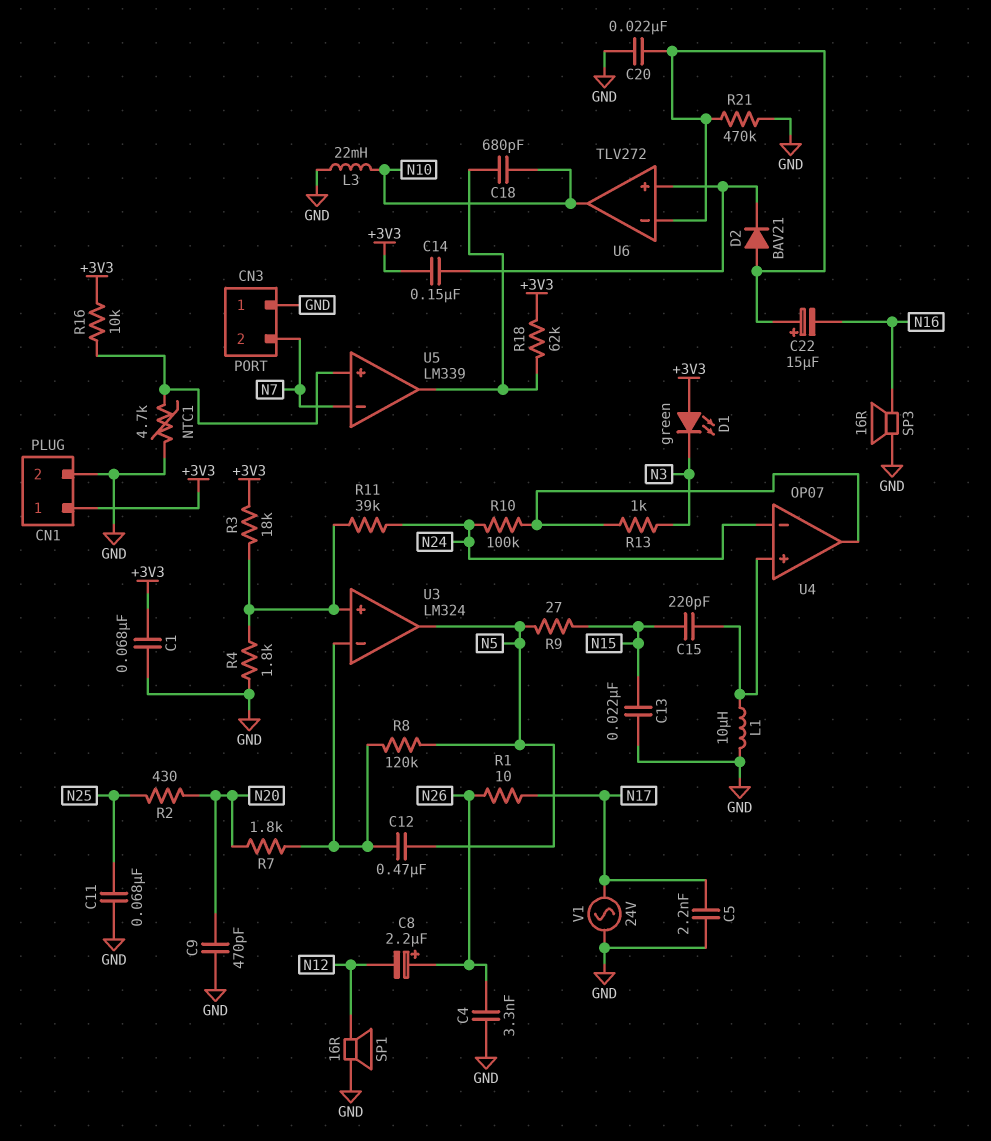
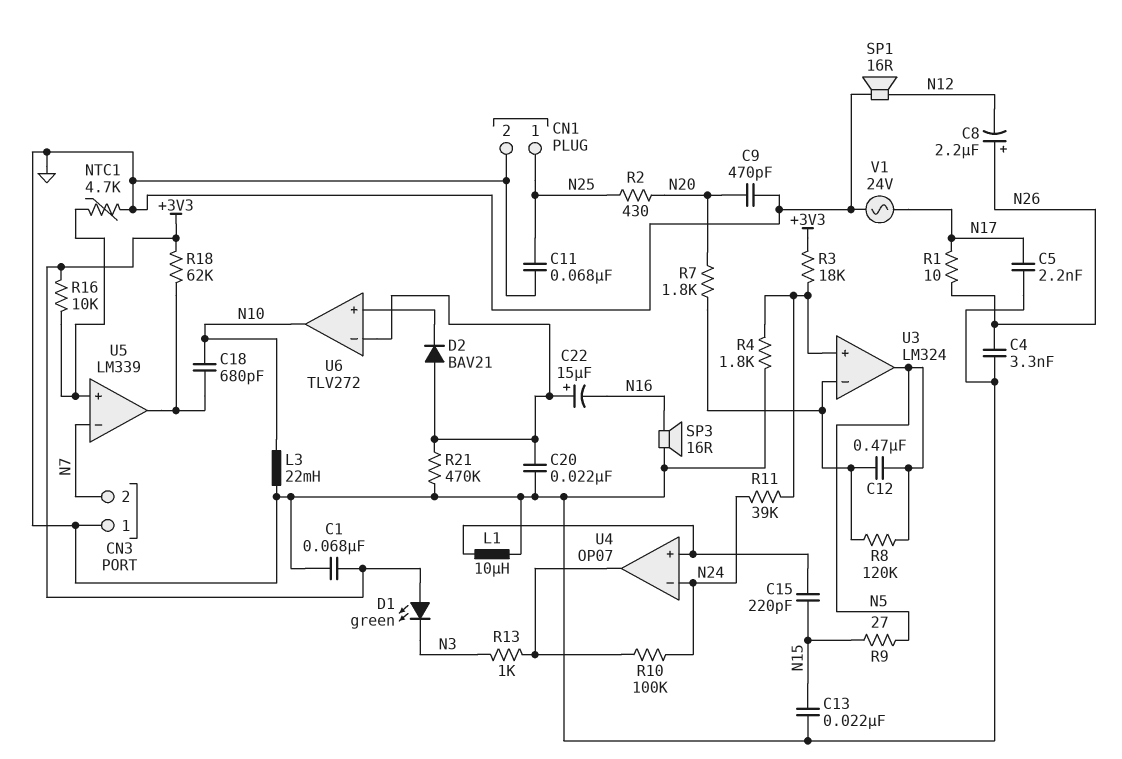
C14: 150nF (+3V3, U6/in+) -> none
CN1 pin 1: +3V3 -> N25

